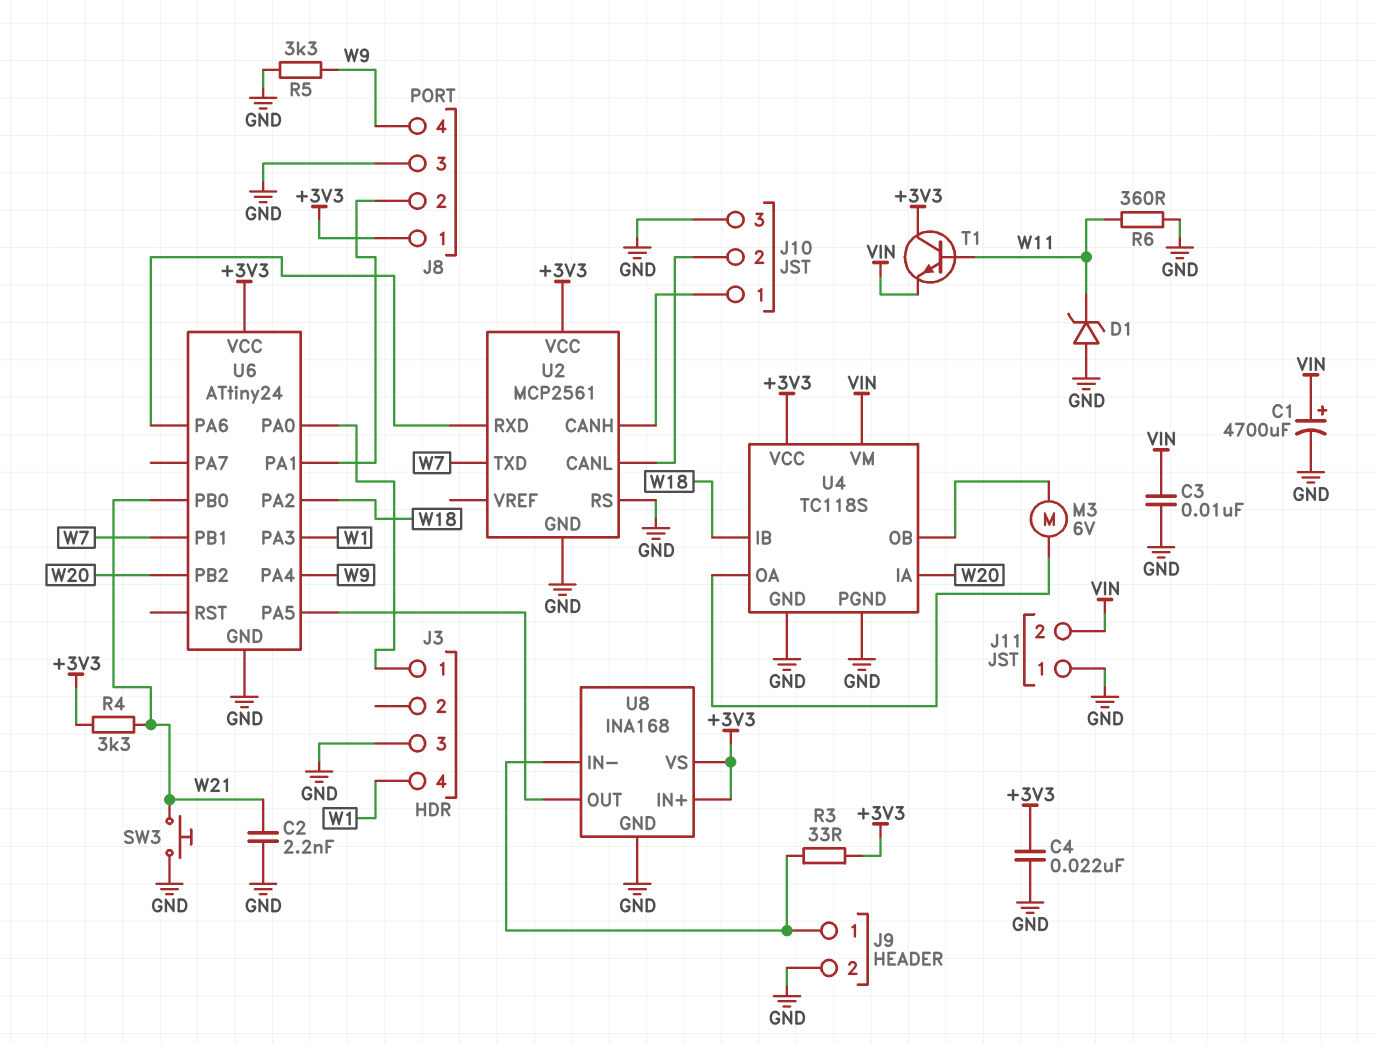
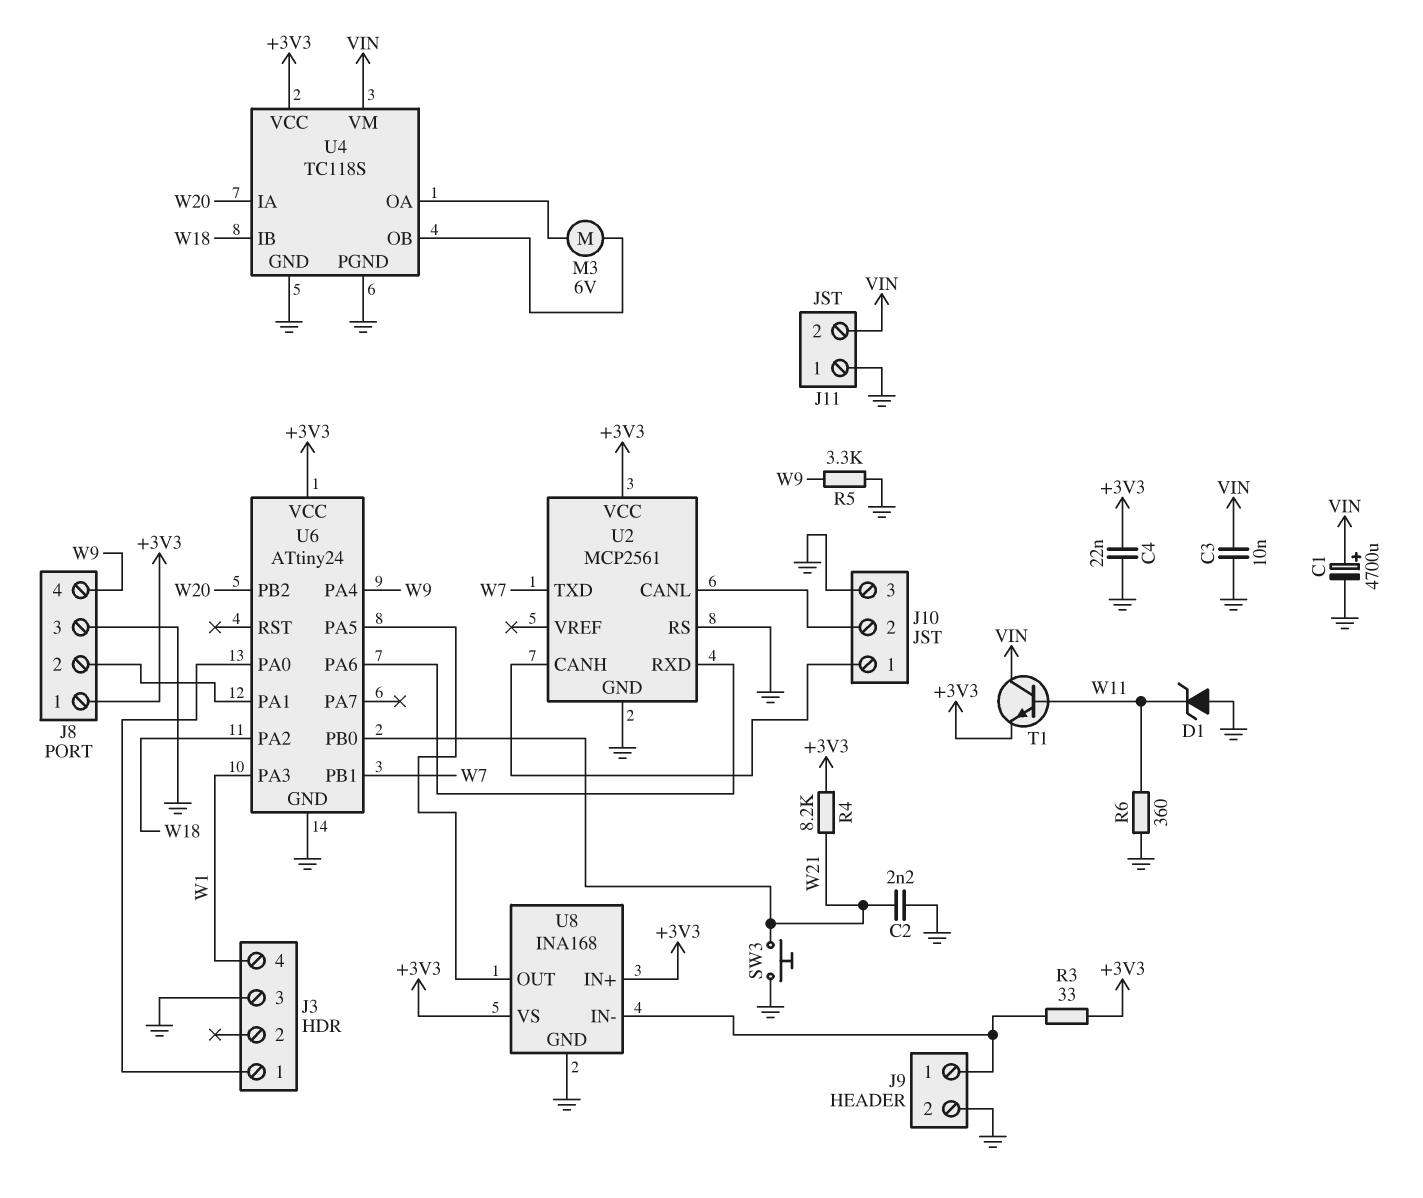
R4: 3.3k (+3V3, W21) -> 8.2k (+3V3, W21)
T1: NPN (B W11, C +3V3, E VIN) -> NPN (B W11, C VIN, E +3V3)

